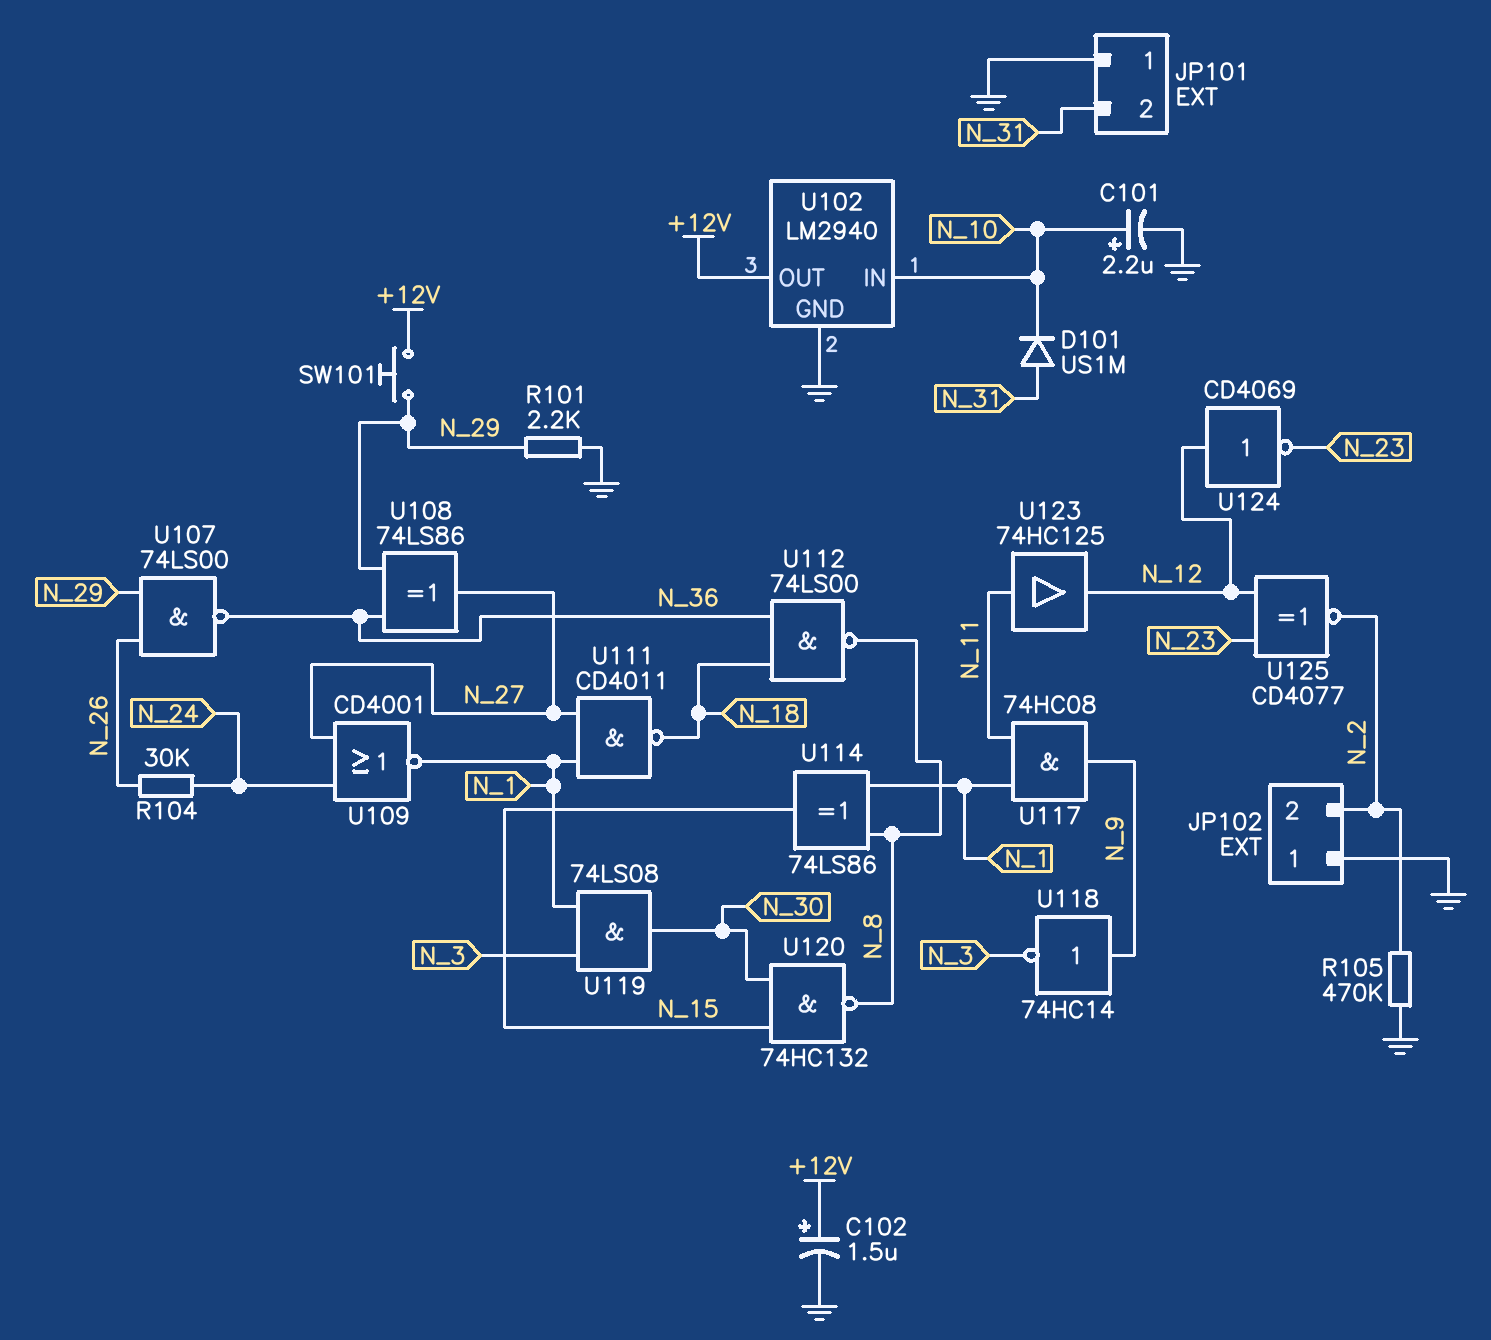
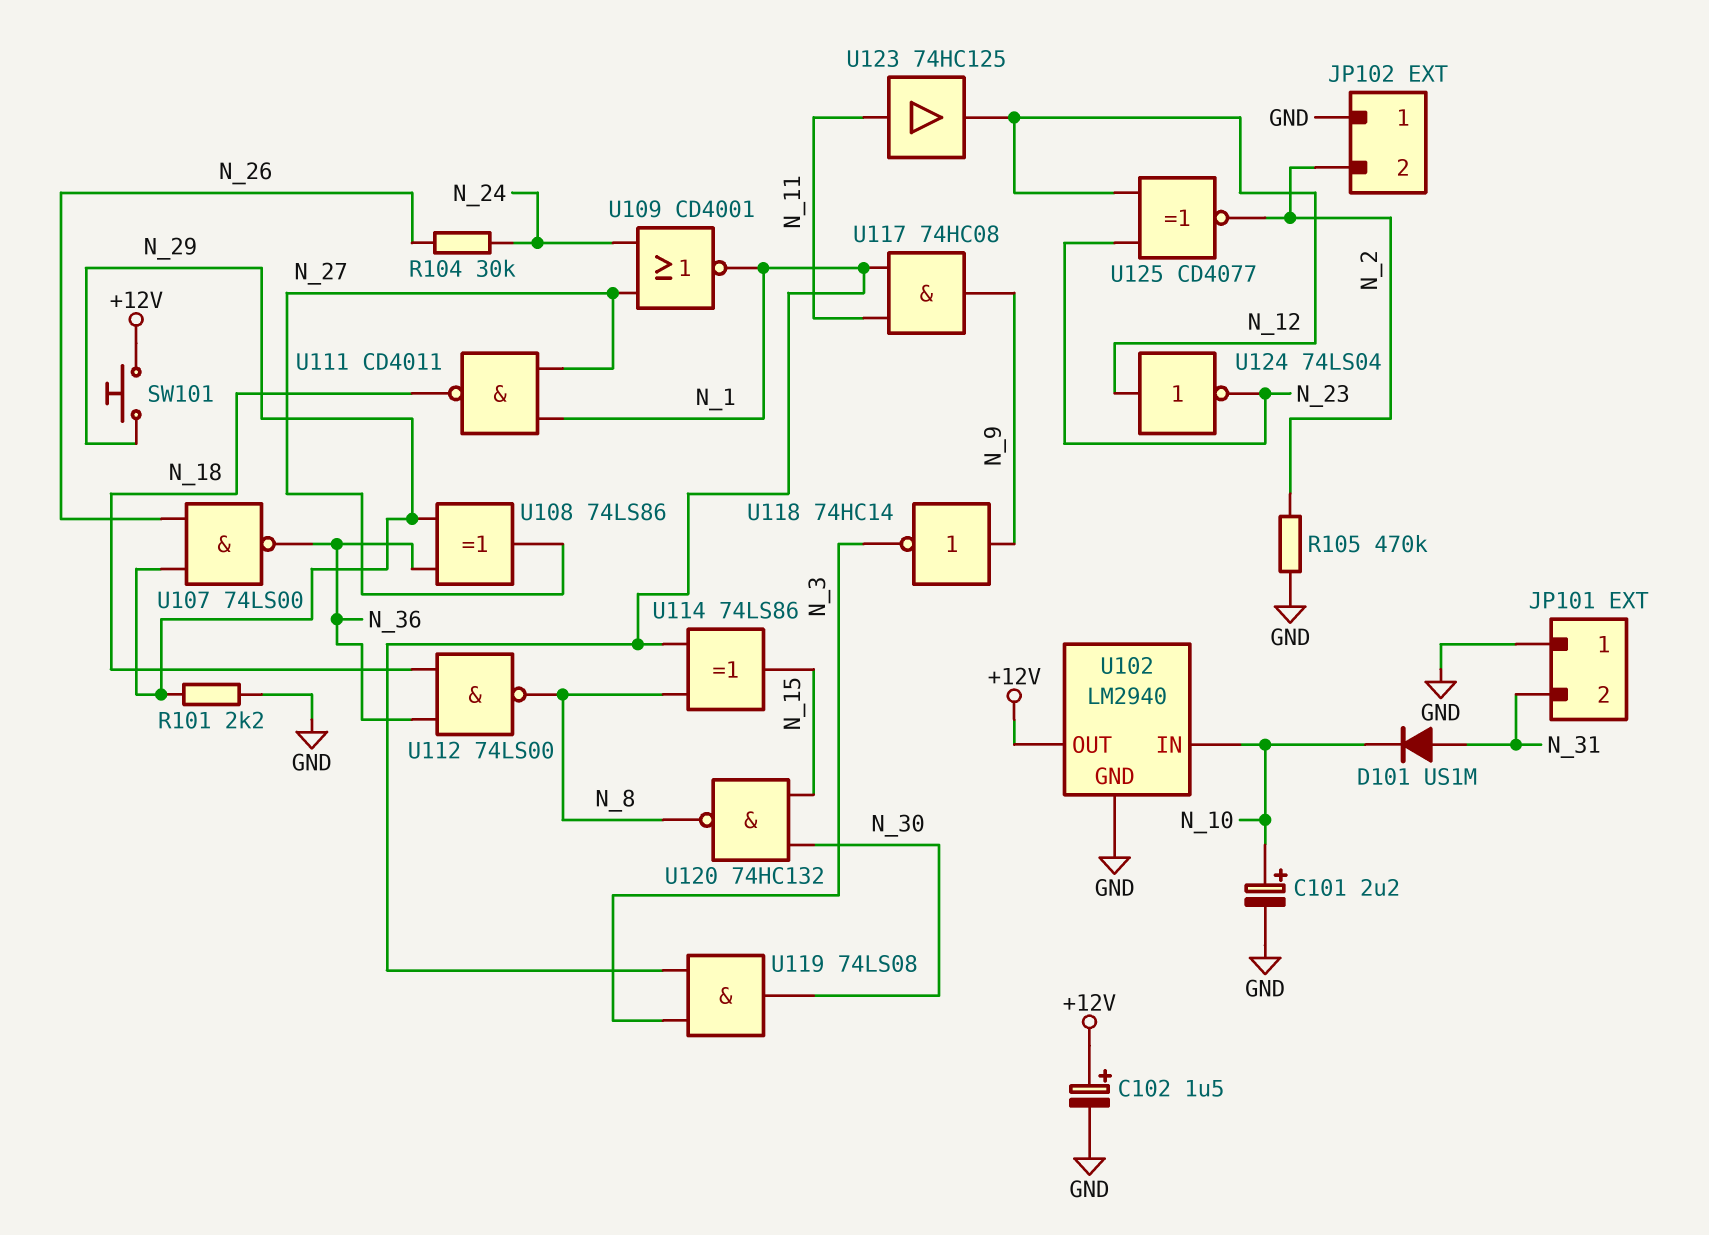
U124: NOT CD4069 (in N_12, out N_23) -> NOT 74LS04 (in N_12, out N_23)

